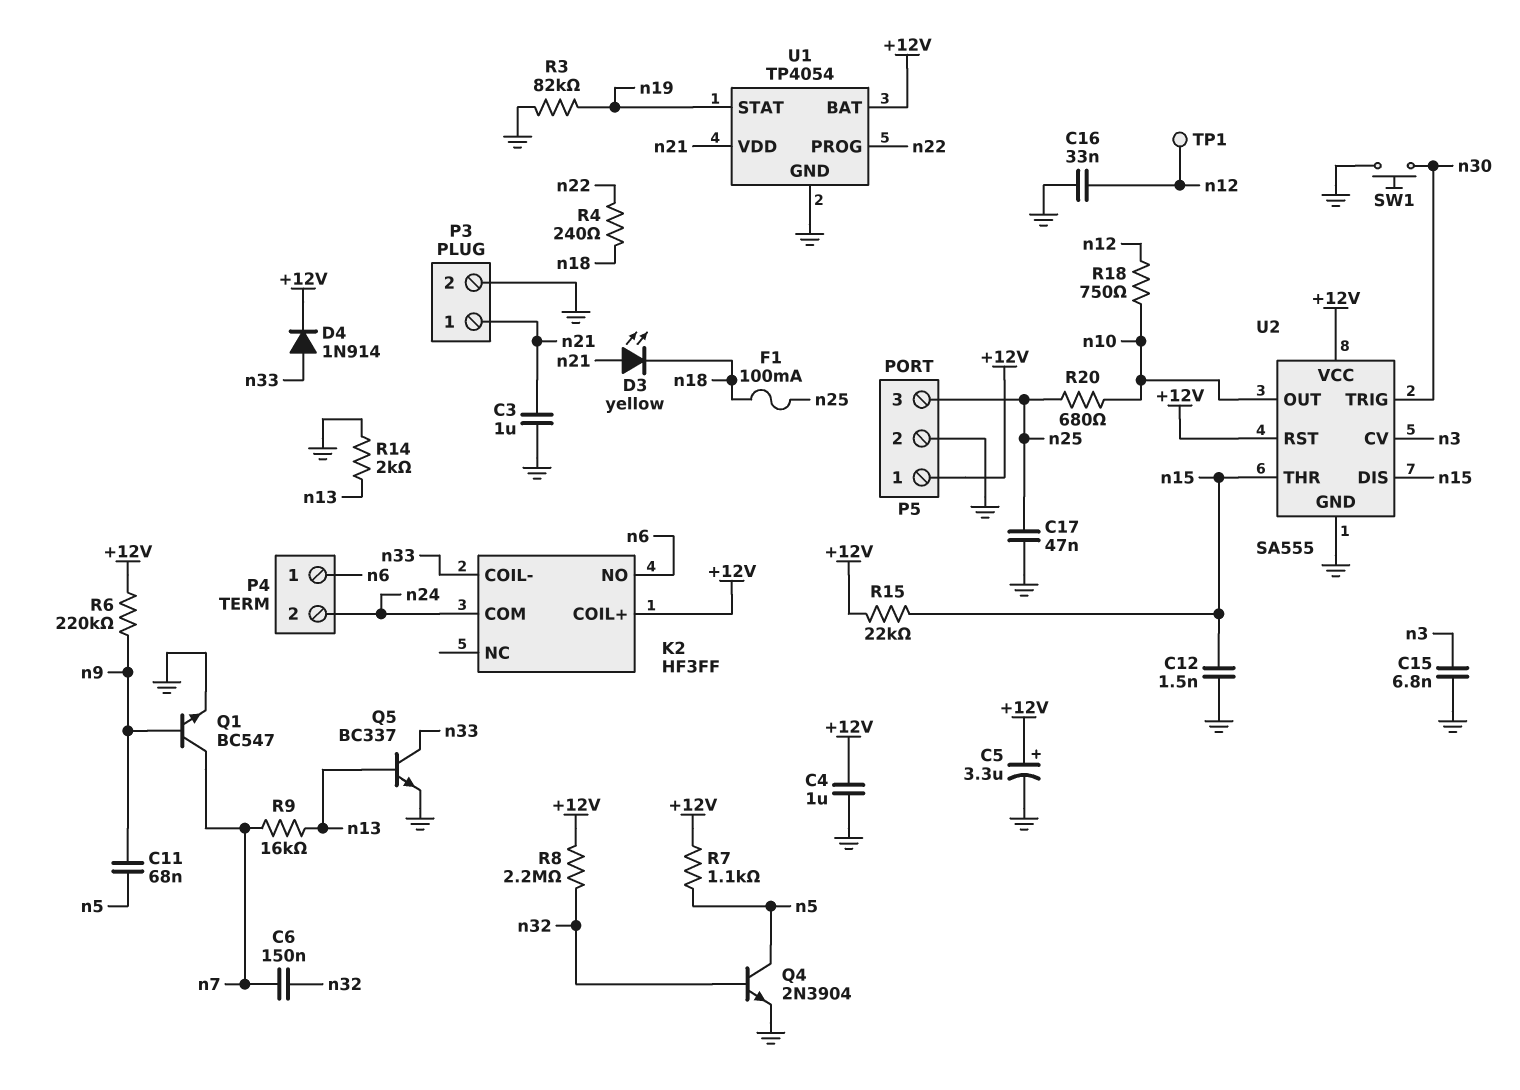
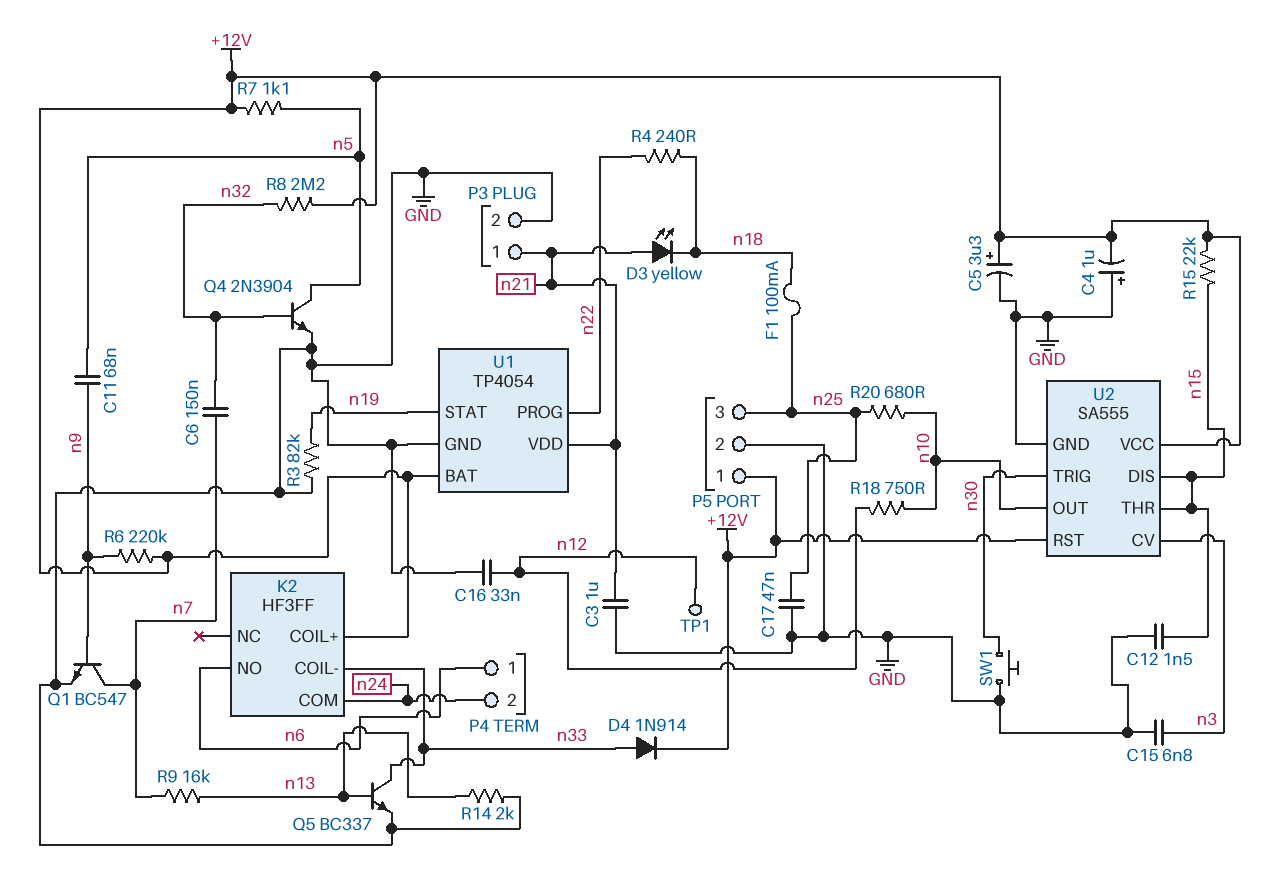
C4: 1uF (+12V, GND) -> 1uF (plus GND, minus +12V)

